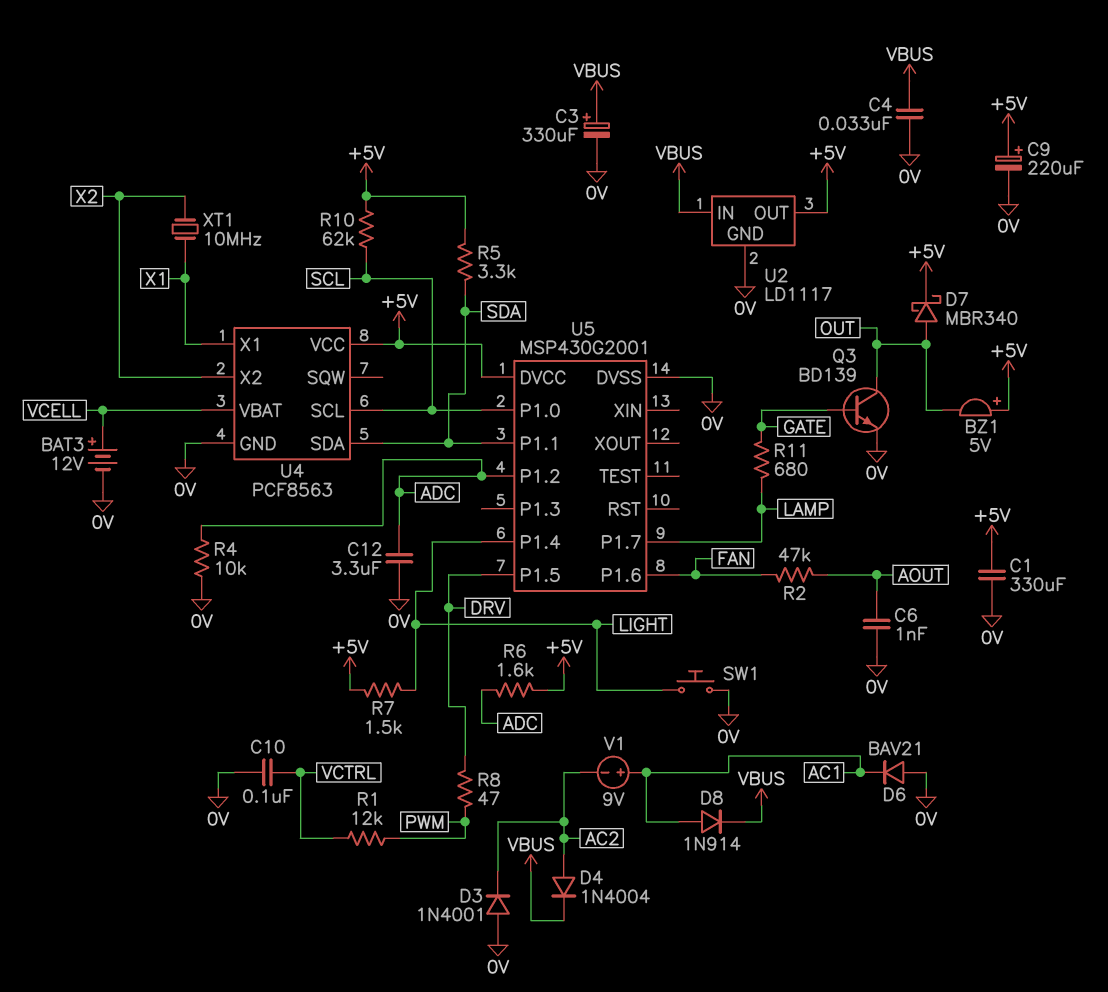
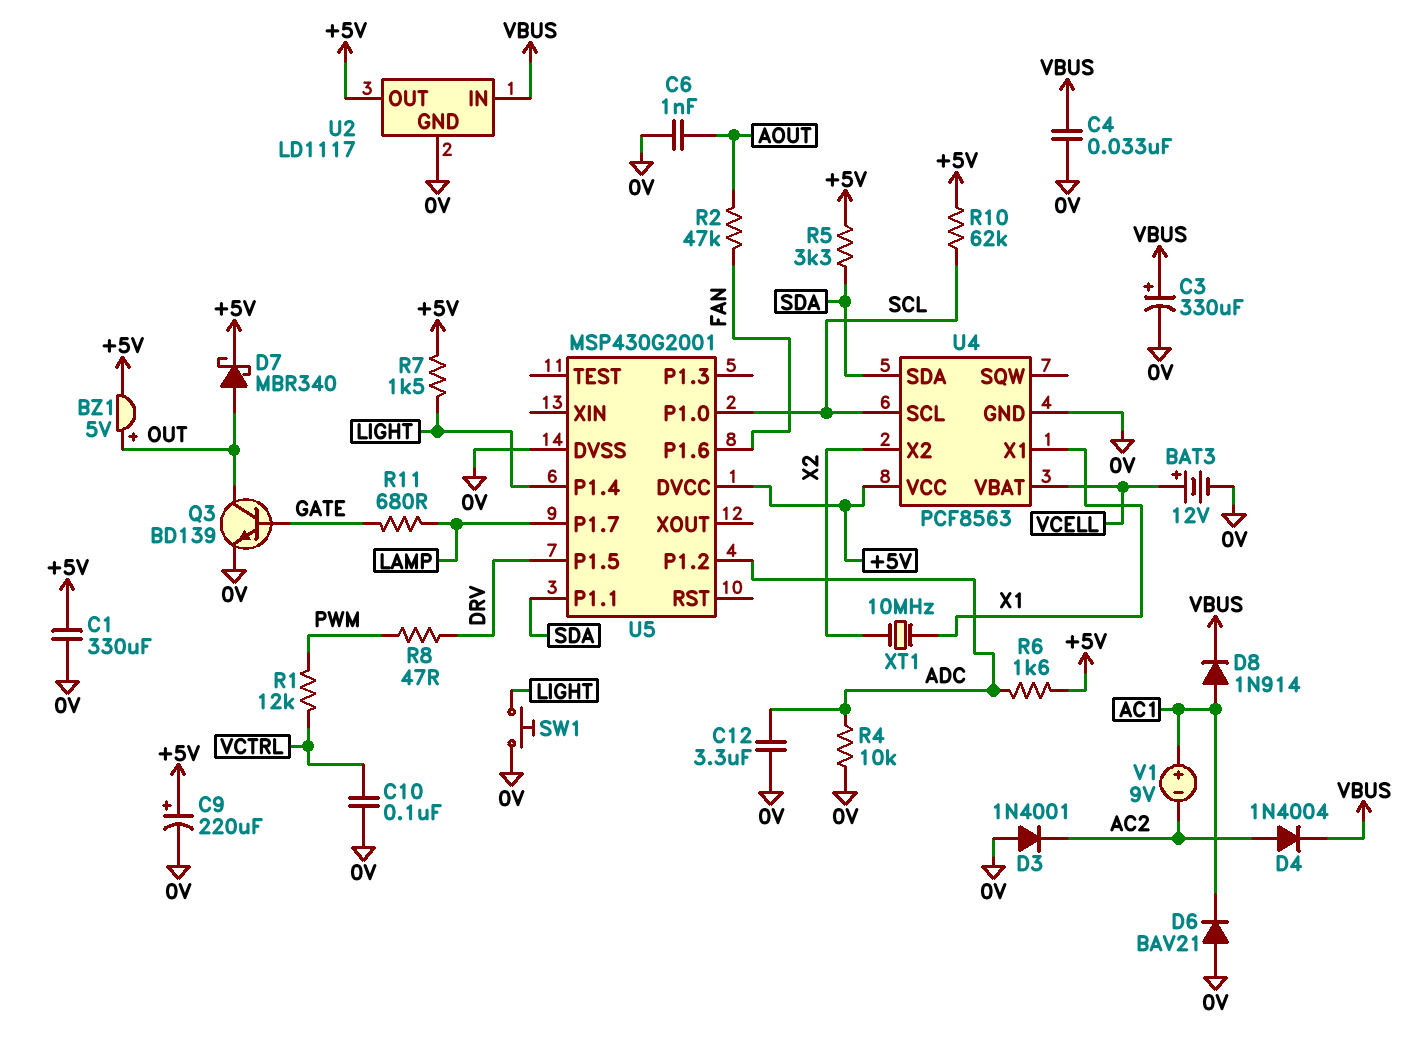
BZ1: buzzer 5V (plus +5V, minus OUT) -> buzzer 5V (plus OUT, minus +5V)

